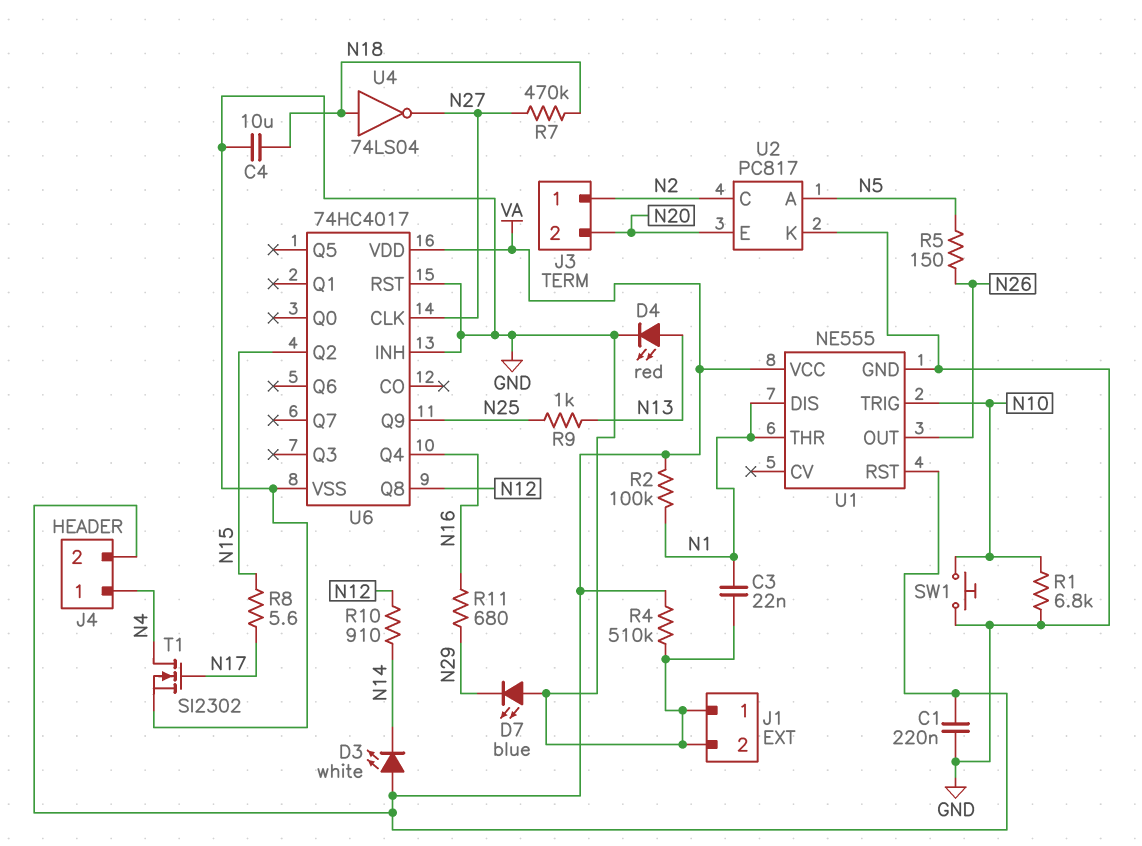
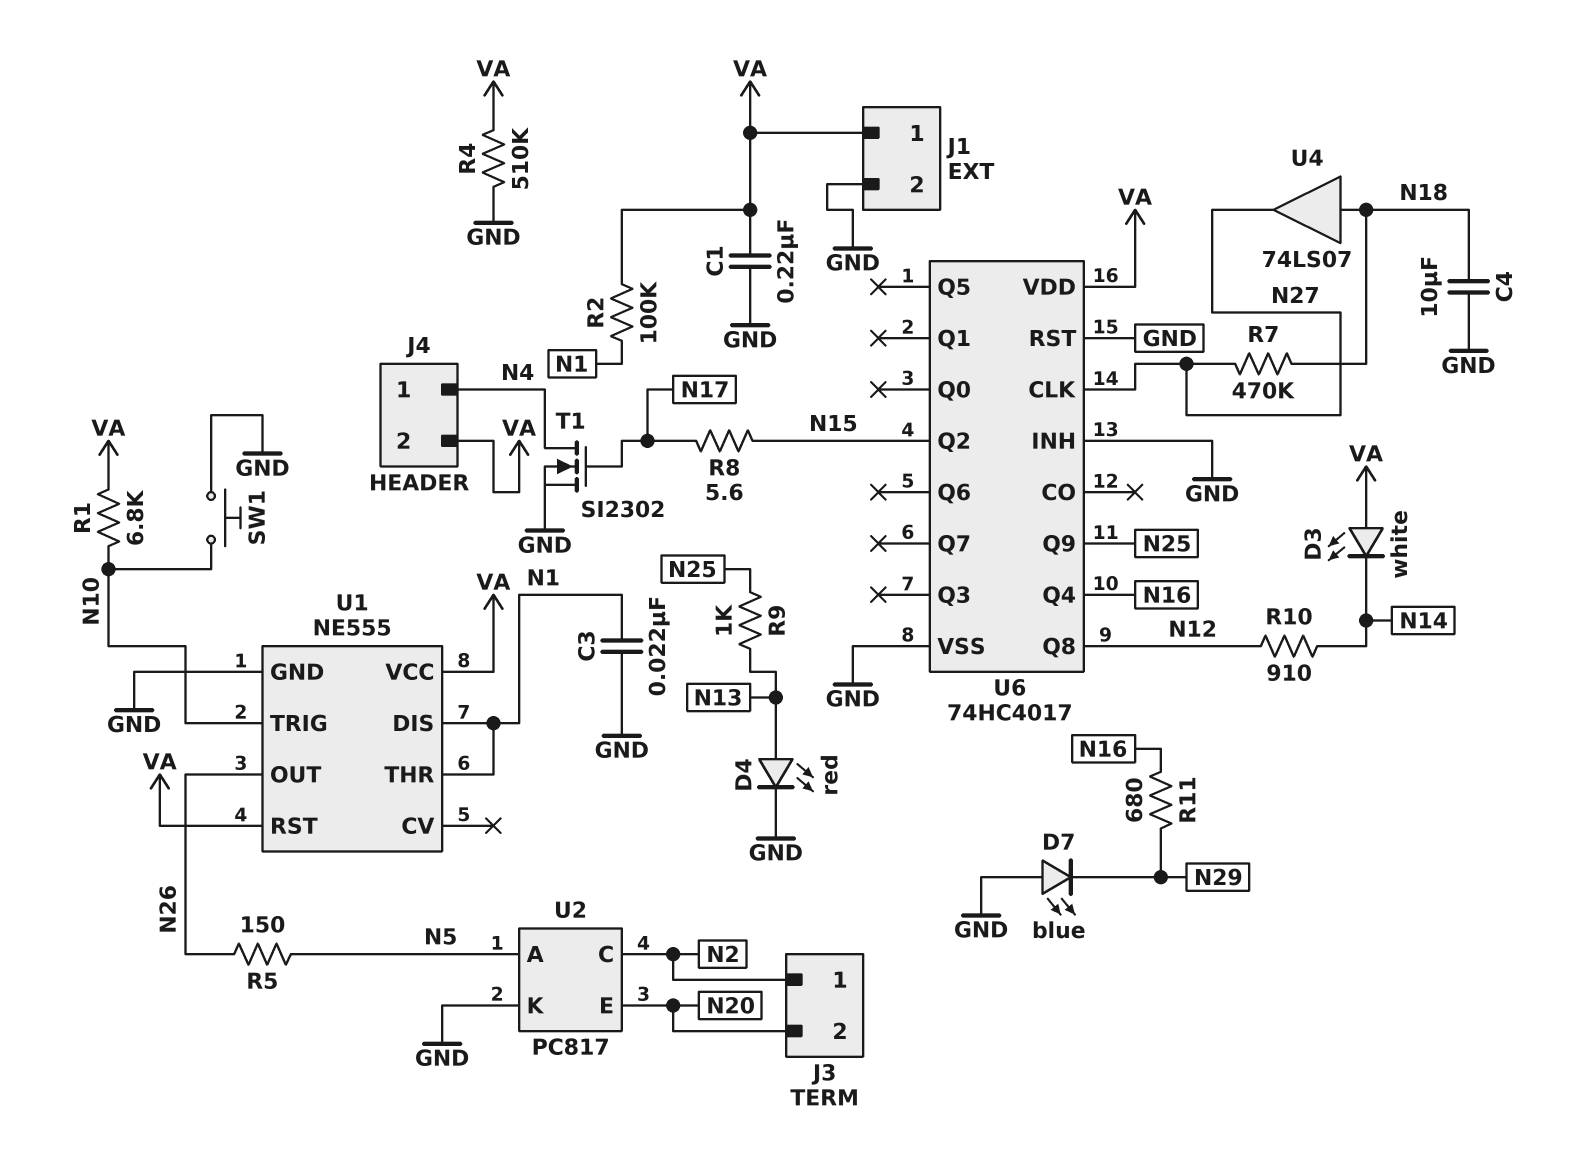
J1 pin 1: GND -> VA
R1: 6.8k (GND, N10) -> 6.8k (N10, VA)
U4: NOT 74LS04 (in N18, out N27) -> buffer 74LS07 (in N18, out N27)

